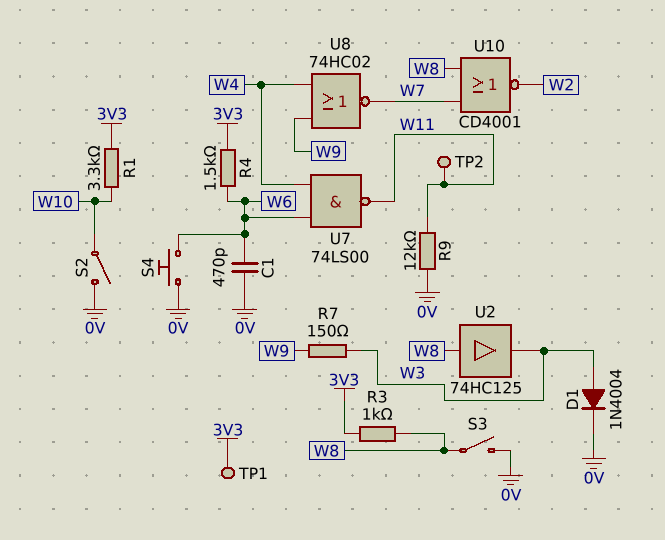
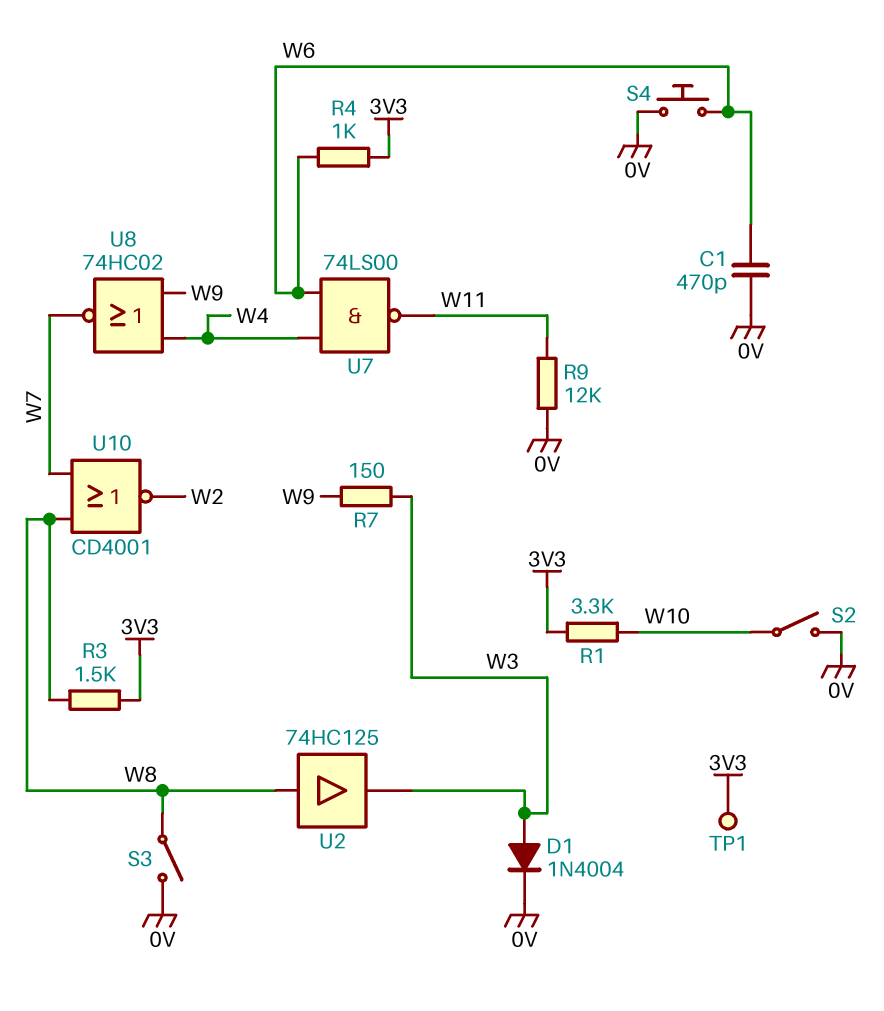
R3: 1k (3V3, W8) -> 1.5k (3V3, W8)
R4: 1.5k (3V3, W6) -> 1k (3V3, W6)
TP2: test point (W11) -> none

